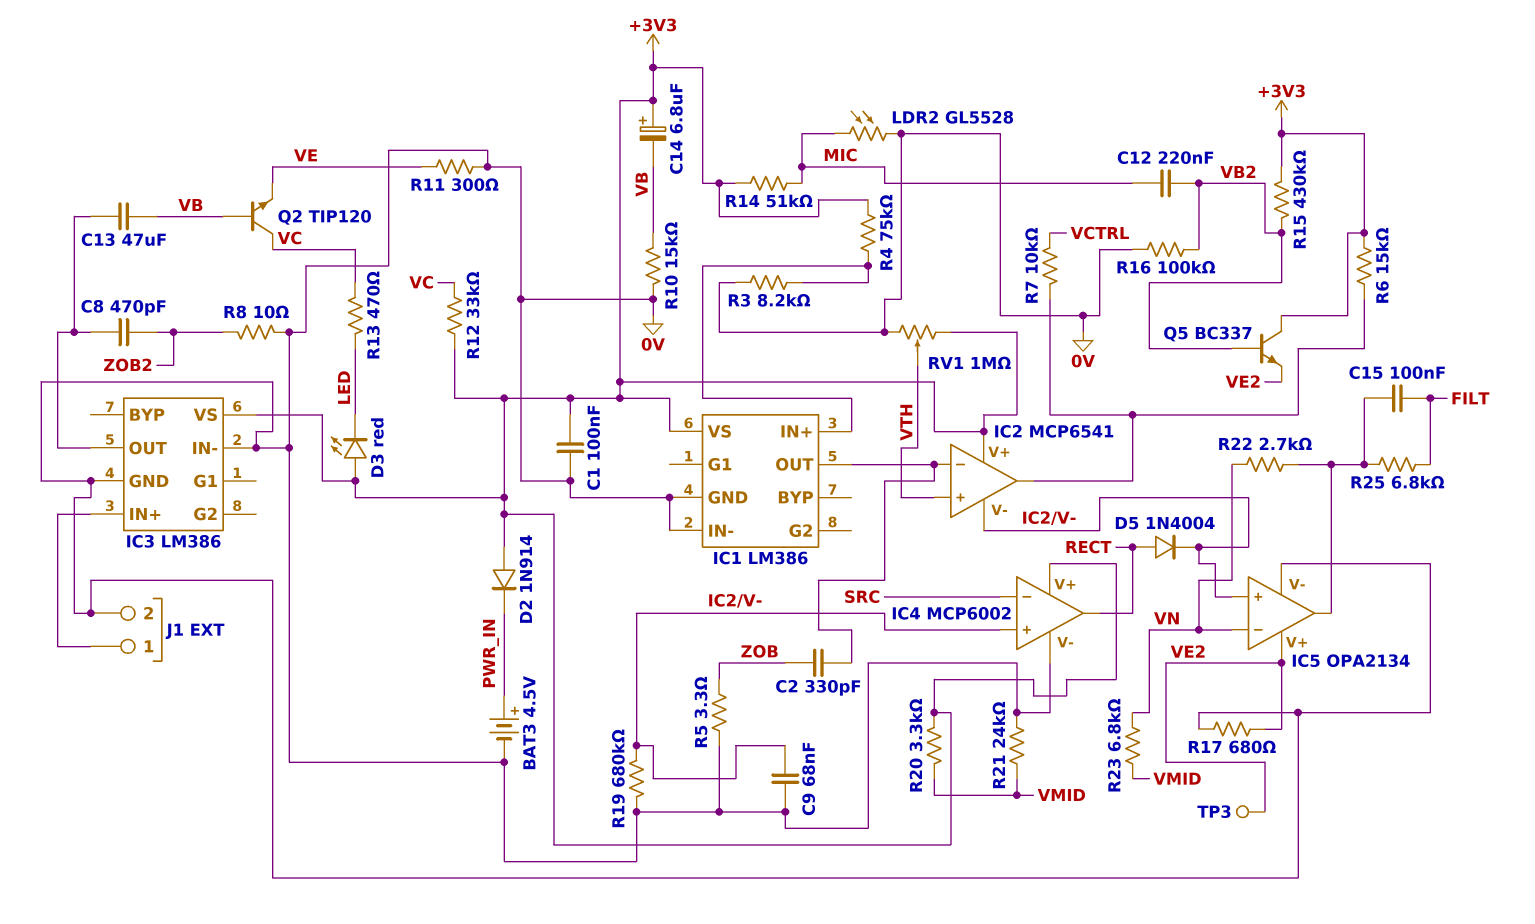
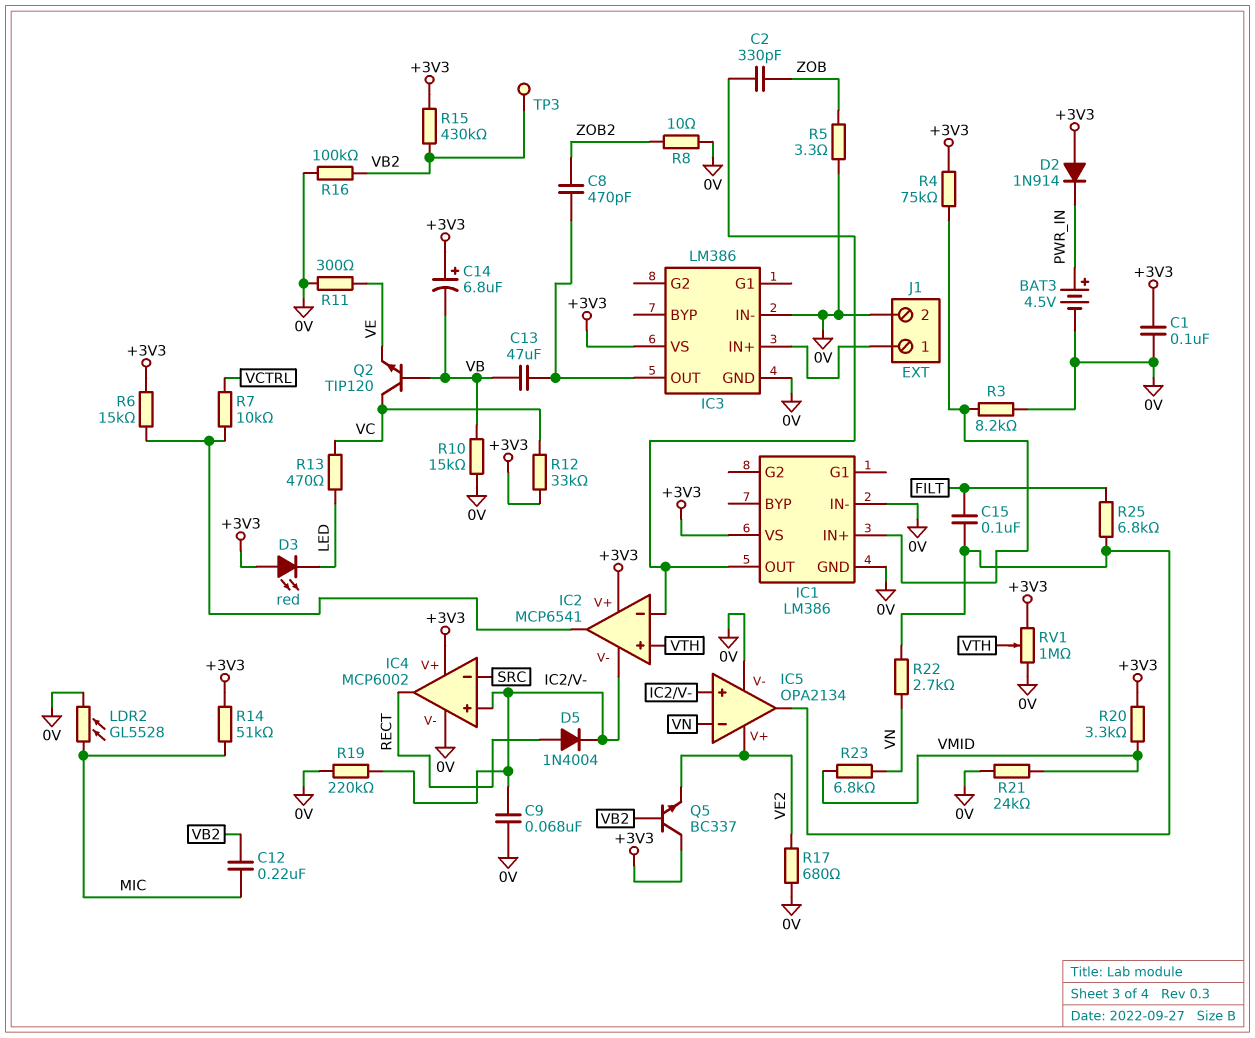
R19: 680k (0V, IC2/V-) -> 220k (0V, IC2/V-)
TP3: test point (VE2) -> test point (VB2)

